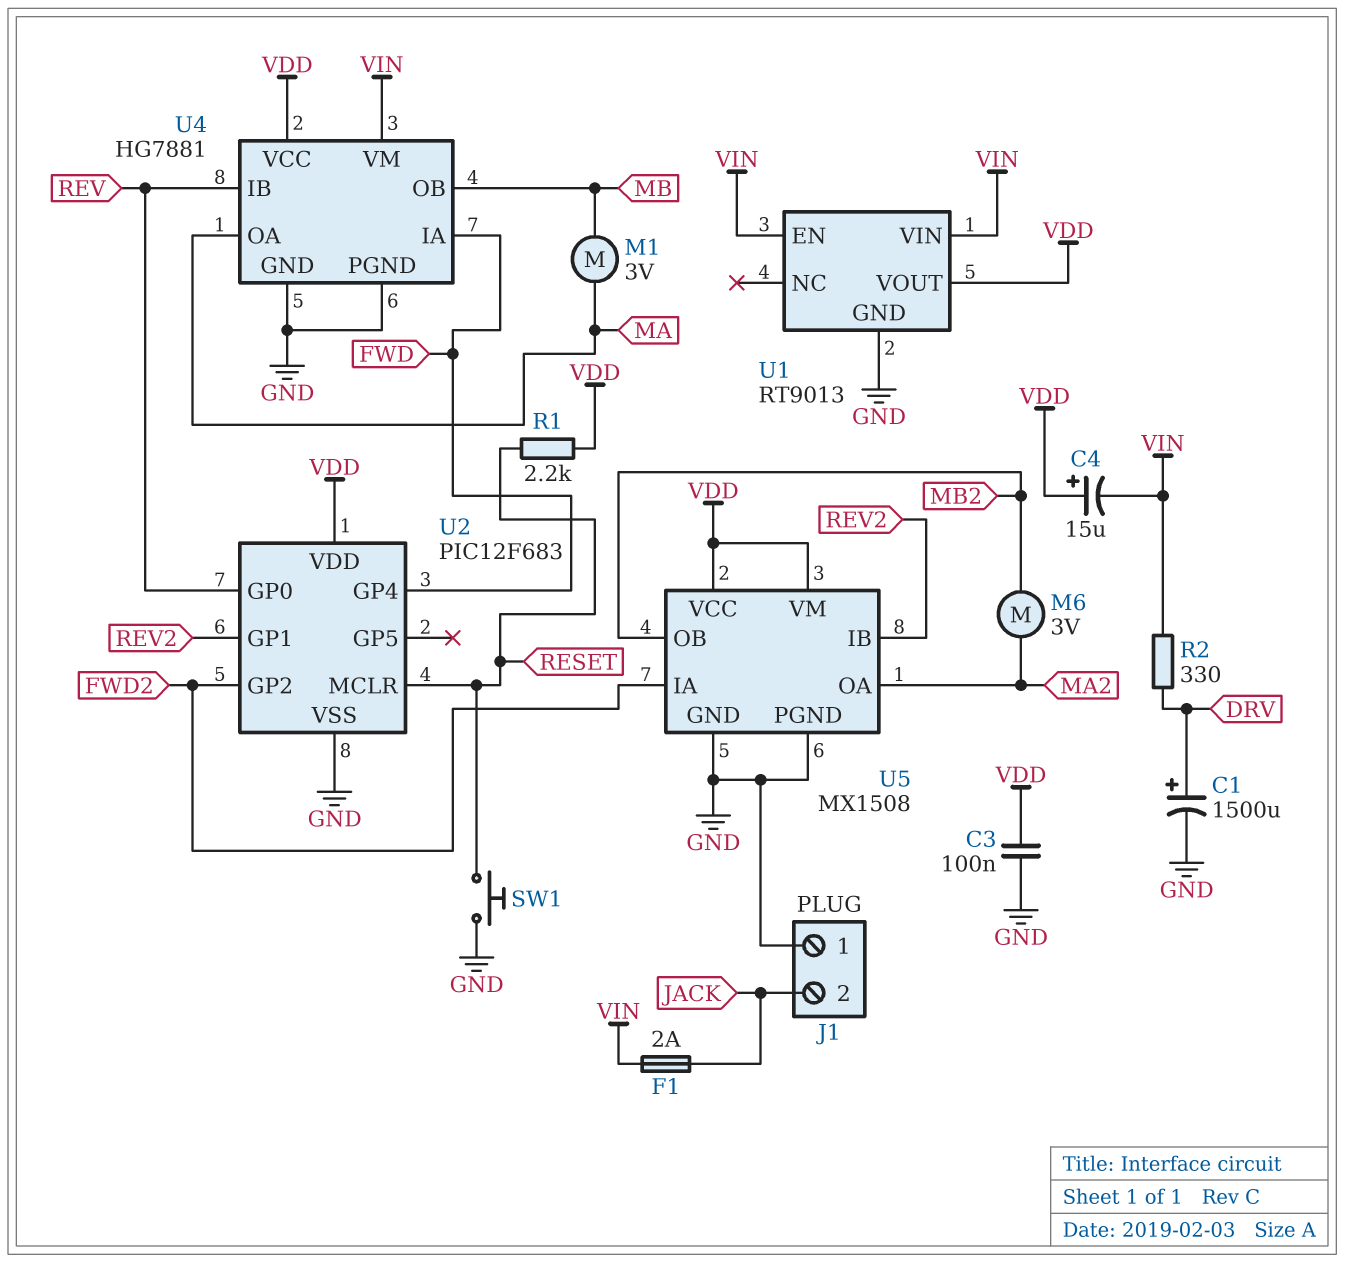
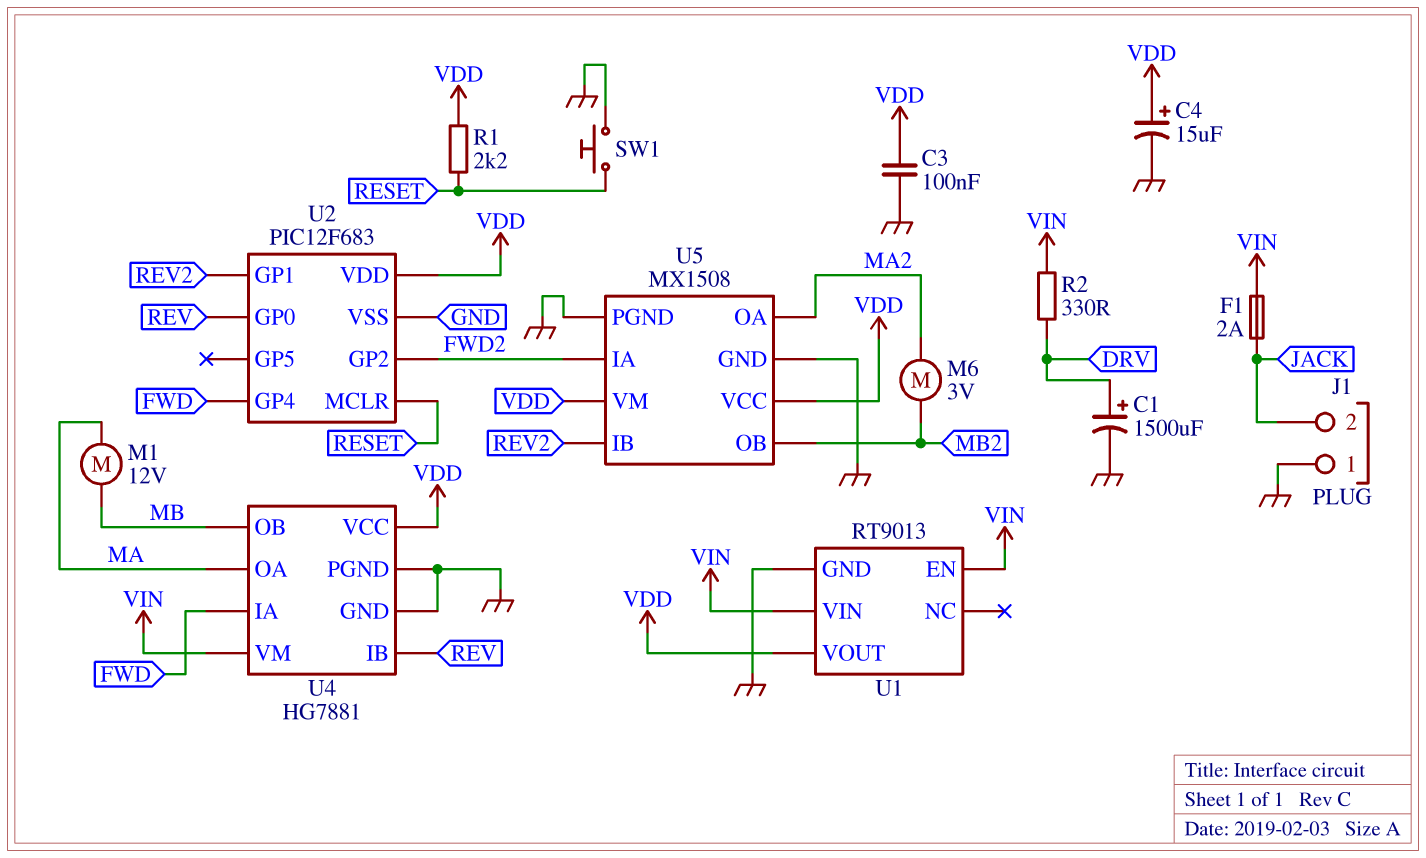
C4: 15uF (plus VDD, minus VIN) -> 15uF (plus VDD, minus GND)
M1: motor 3V (MA, MB) -> motor 12V (MA, MB)

